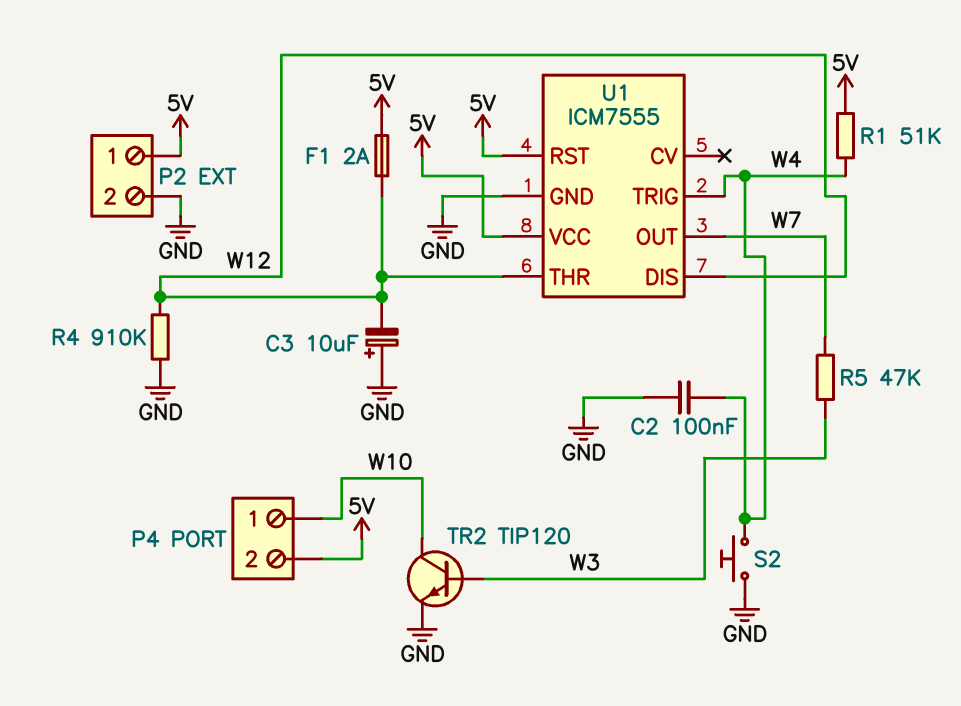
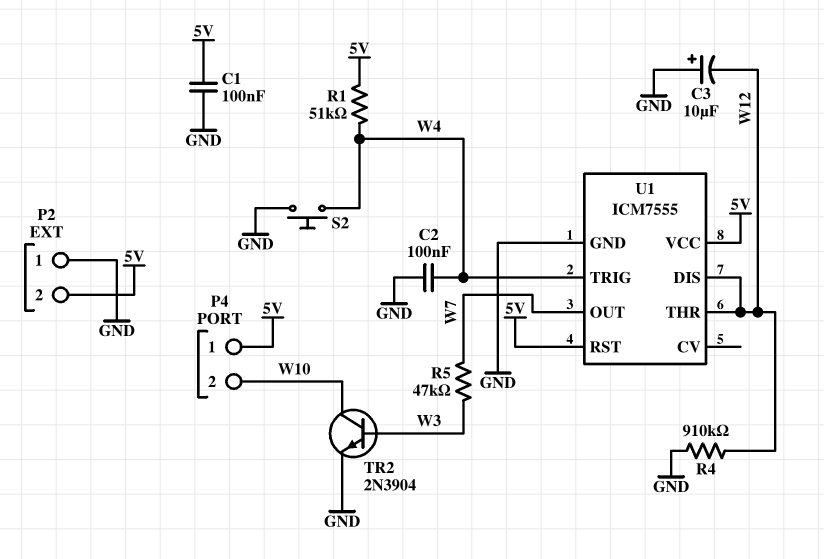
C1: none -> 100nF (5V, GND)
F1: 2A (5V, W12) -> none
P2 pin 1: 5V -> GND
P2 pin 2: GND -> 5V
P4 pin 1: W10 -> 5V
P4 pin 2: 5V -> W10
TR2: NPN TIP120 (B W3, C W10, E GND) -> NPN 2N3904 (B W3, C W10, E GND)

